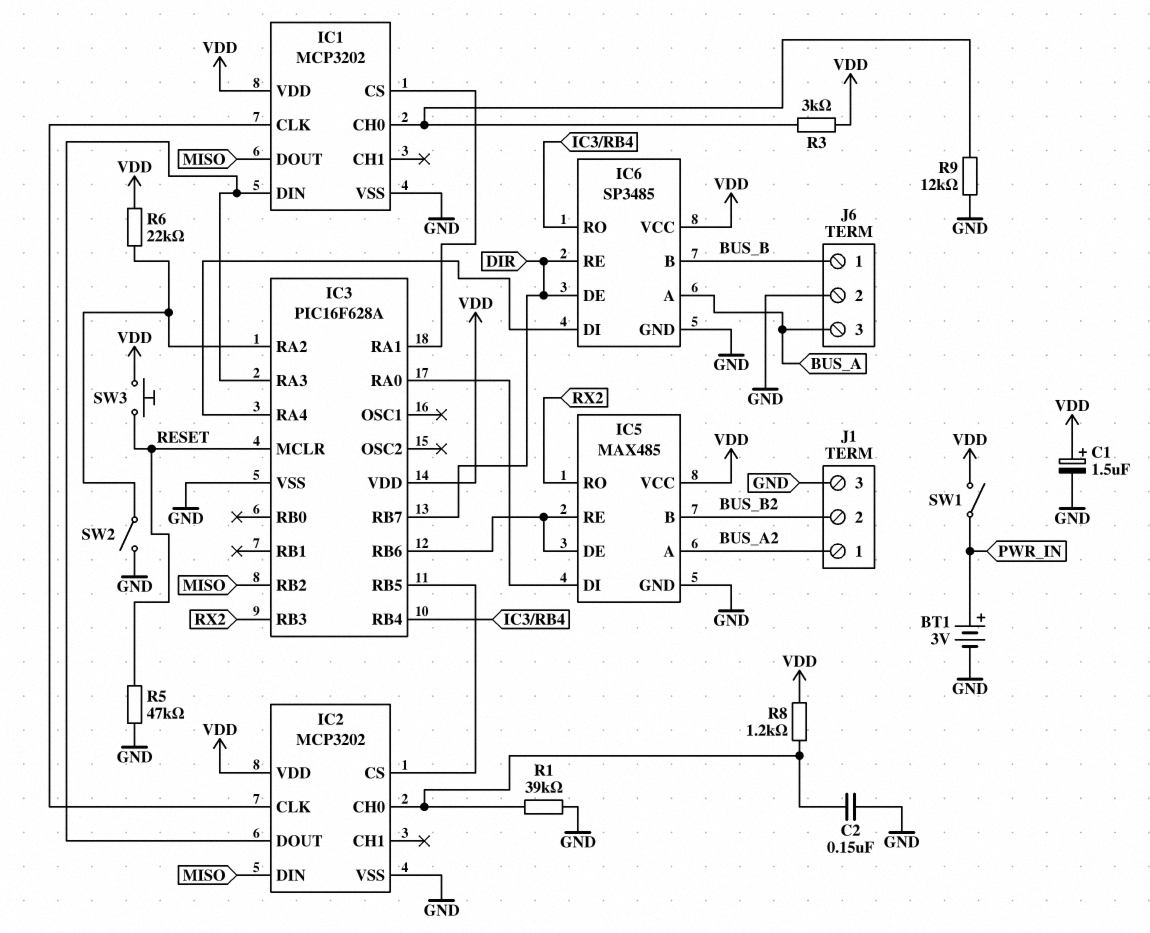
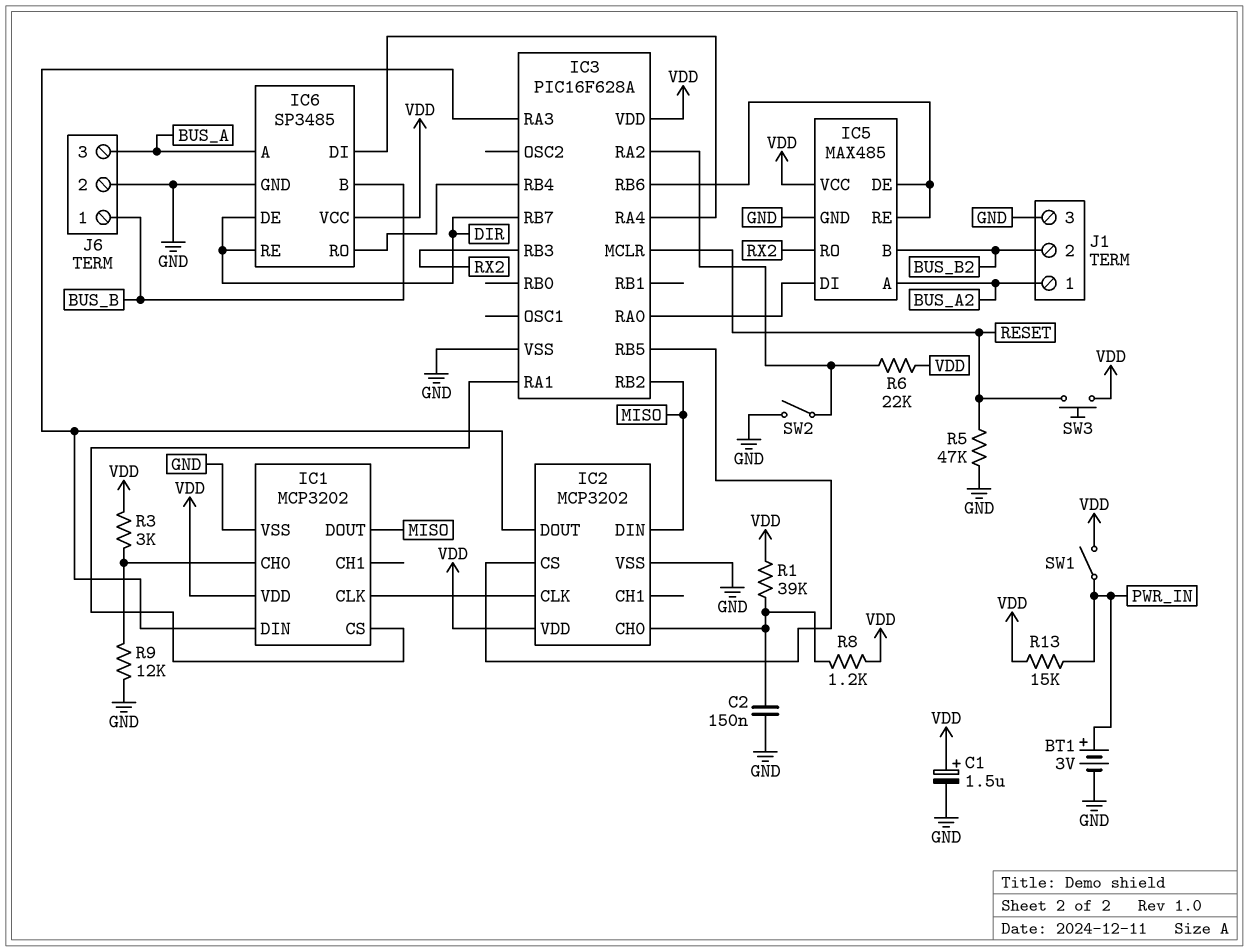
R1: 39k (GND, IC2/CH0) -> 39k (IC2/CH0, VDD)
R13: none -> 15k (PWR_IN, VDD)

